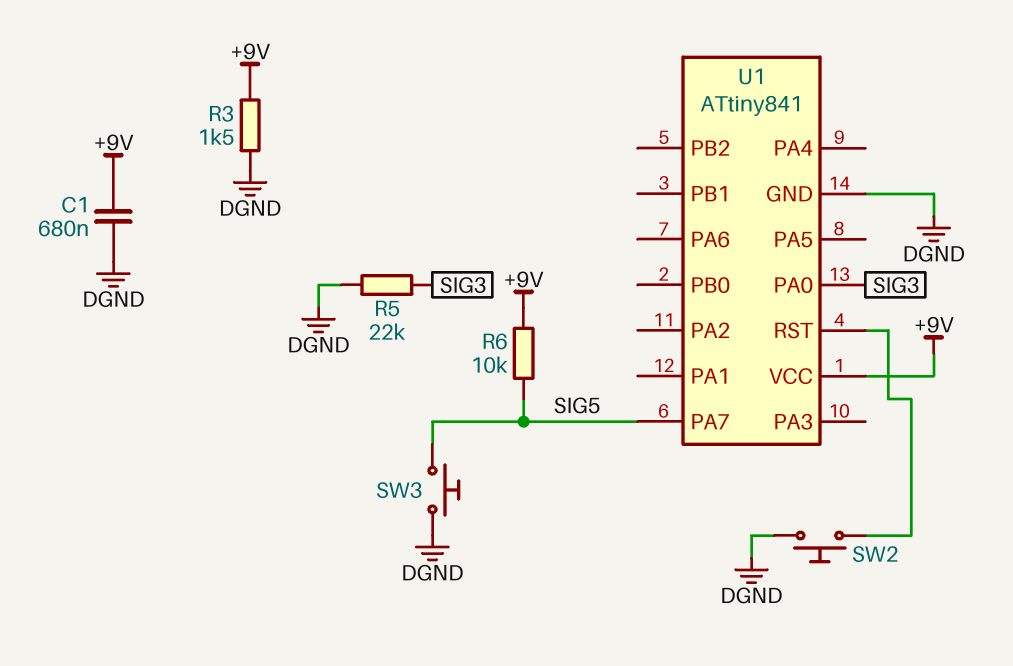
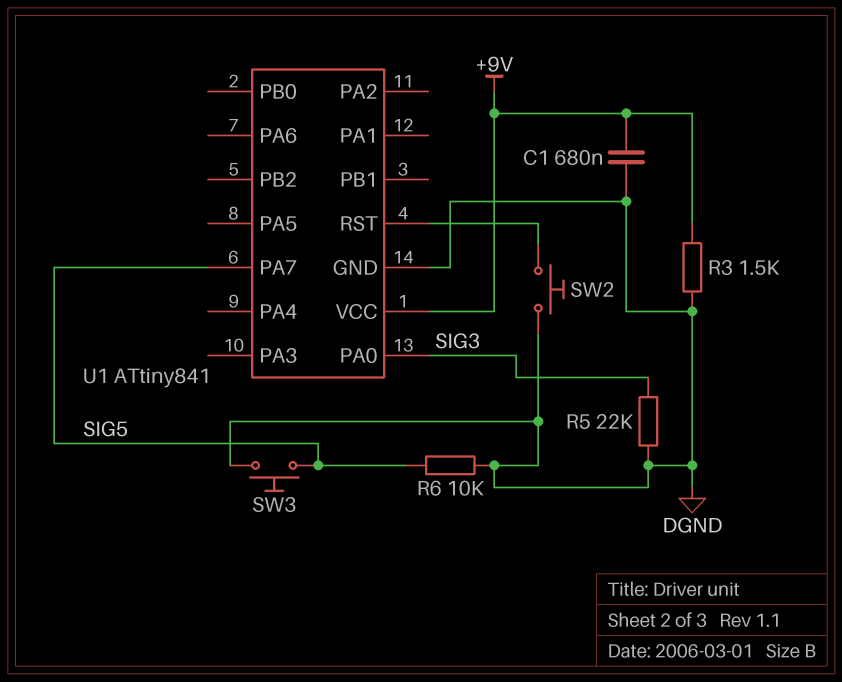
R6: 10k (+9V, SIG5) -> 10k (DGND, SIG5)

